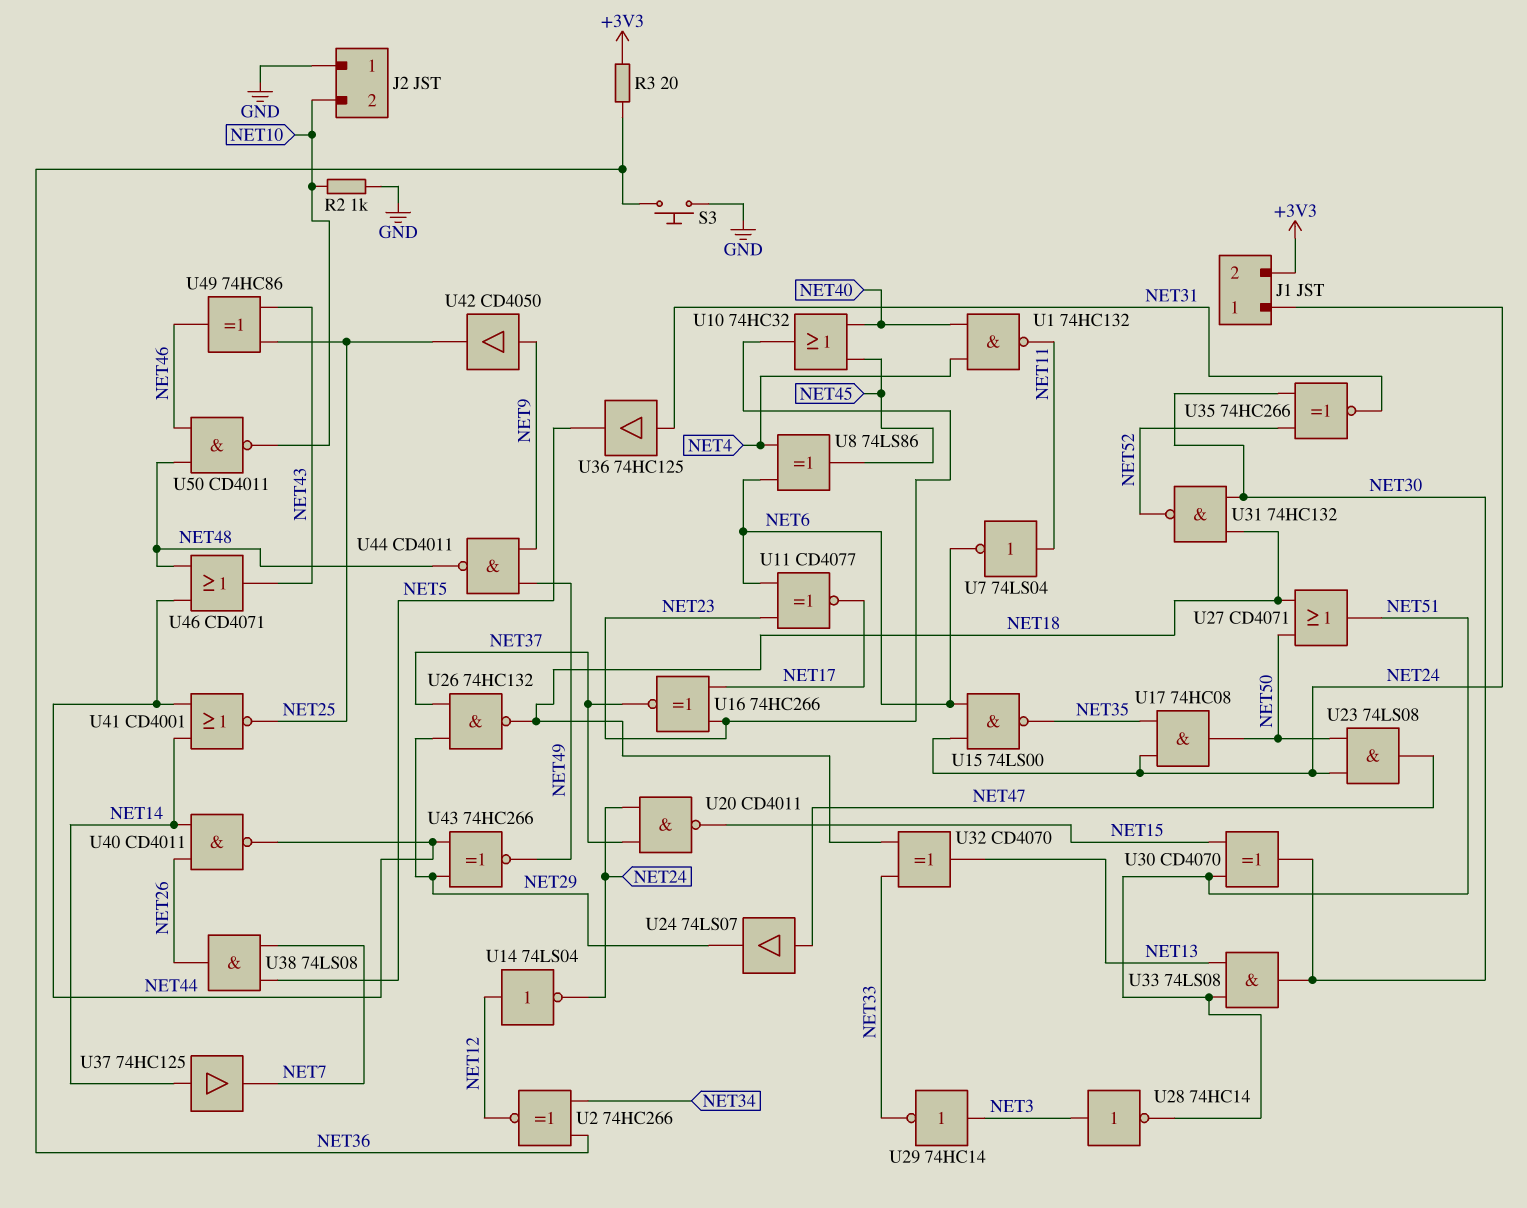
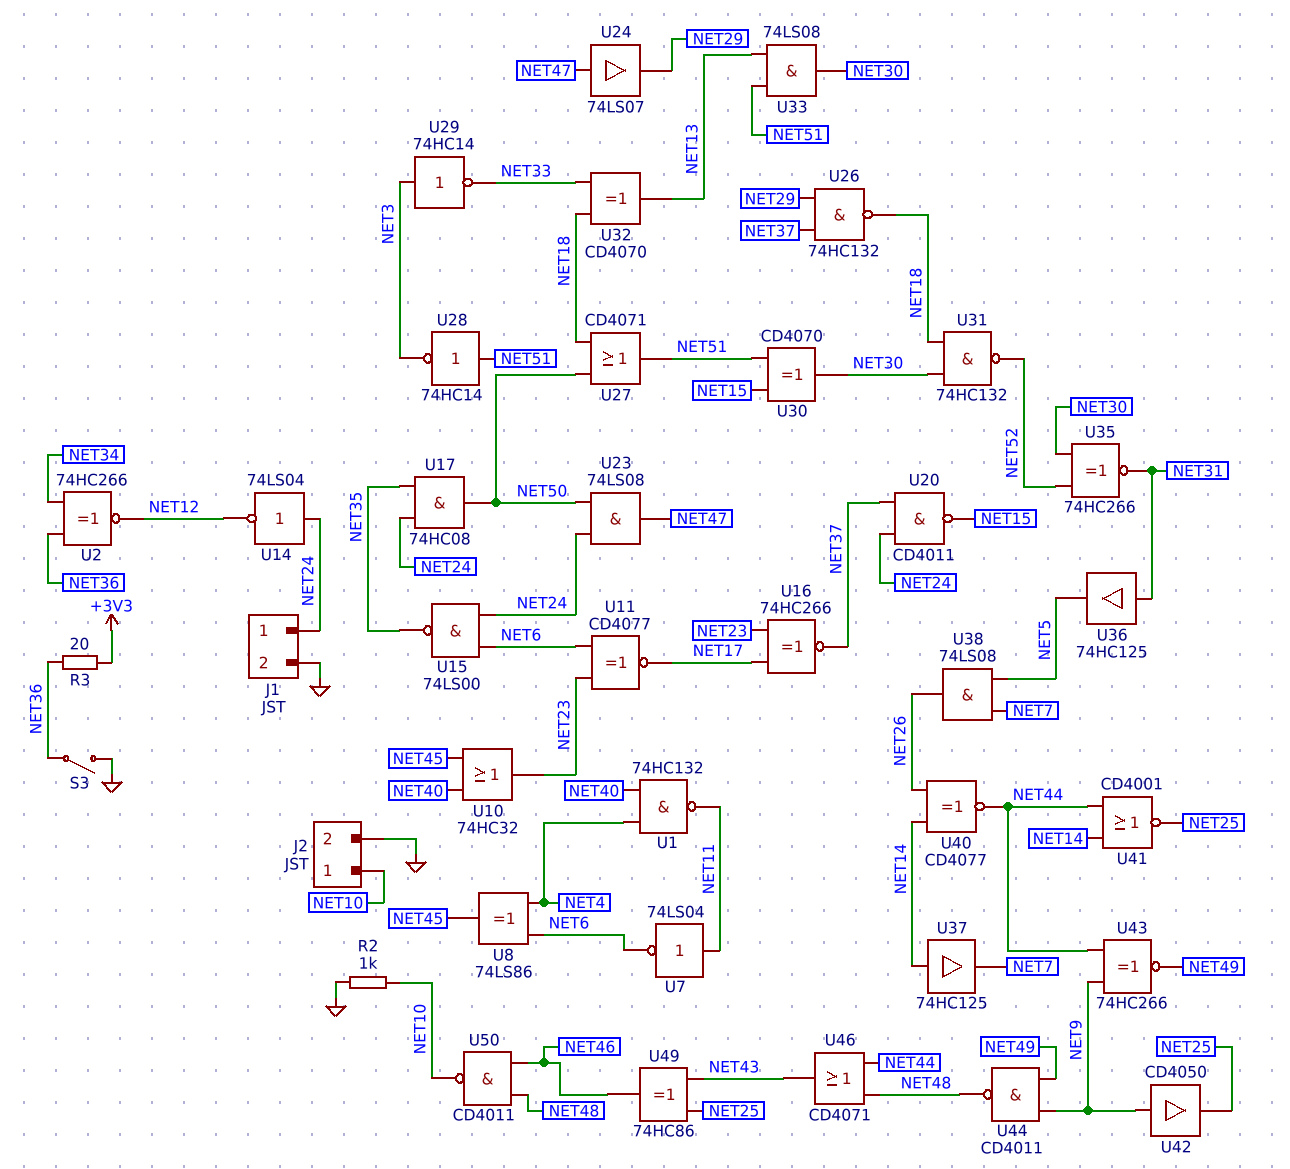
J1 pin 2: +3V3 -> GND
J2 pin 1: GND -> NET10
J2 pin 2: NET10 -> GND
S3: button (GND, NET36) -> switch (GND, NET36)
U14: NOT 74LS04 (in NET12, out NET24) -> NOT 74LS04 (in NET24, out NET12)
U28: NOT 74HC14 (in NET3, out NET51) -> NOT 74HC14 (in NET51, out NET3)
U40: NAND CD4011 (in NET14, in NET26, out NET44) -> XNOR CD4077 (in NET14, in NET26, out NET44)
U43: XNOR 74HC266 (in NET29, in NET44, out NET49) -> XNOR 74HC266 (in NET9, in NET44, out NET49)

